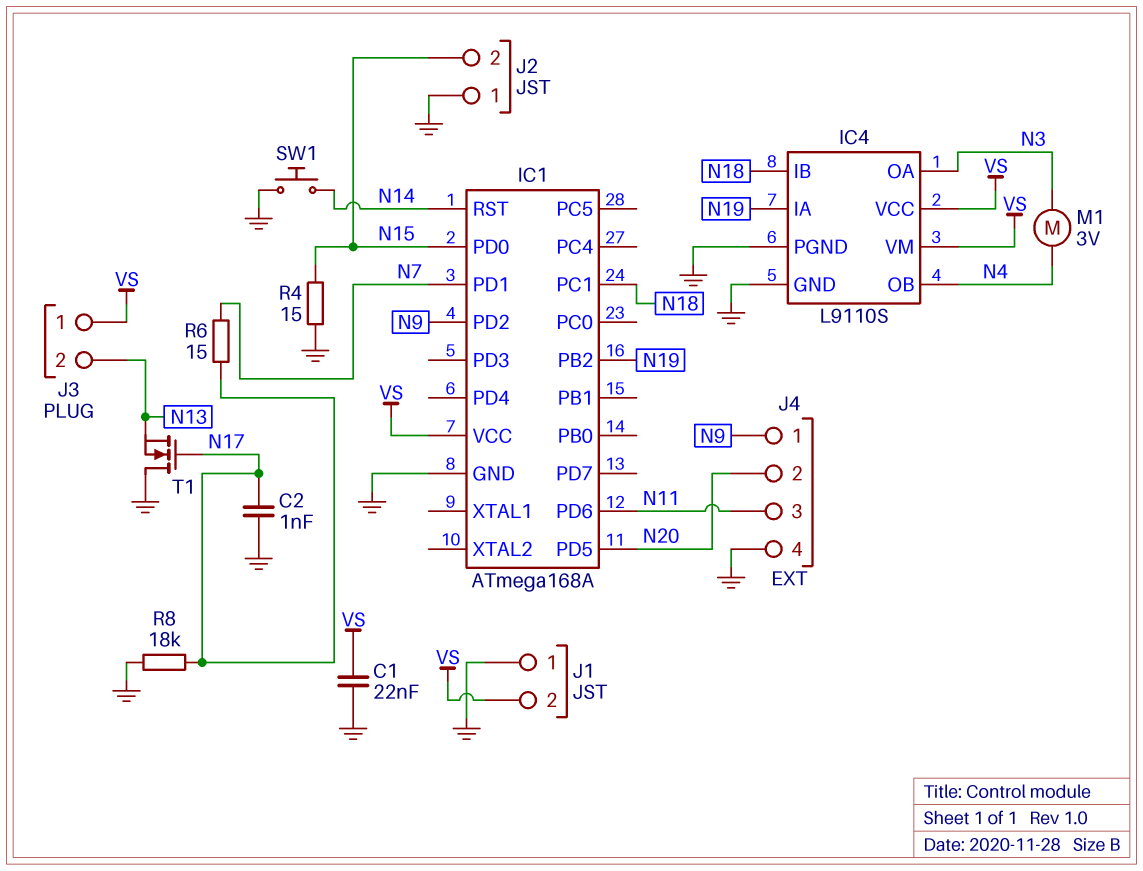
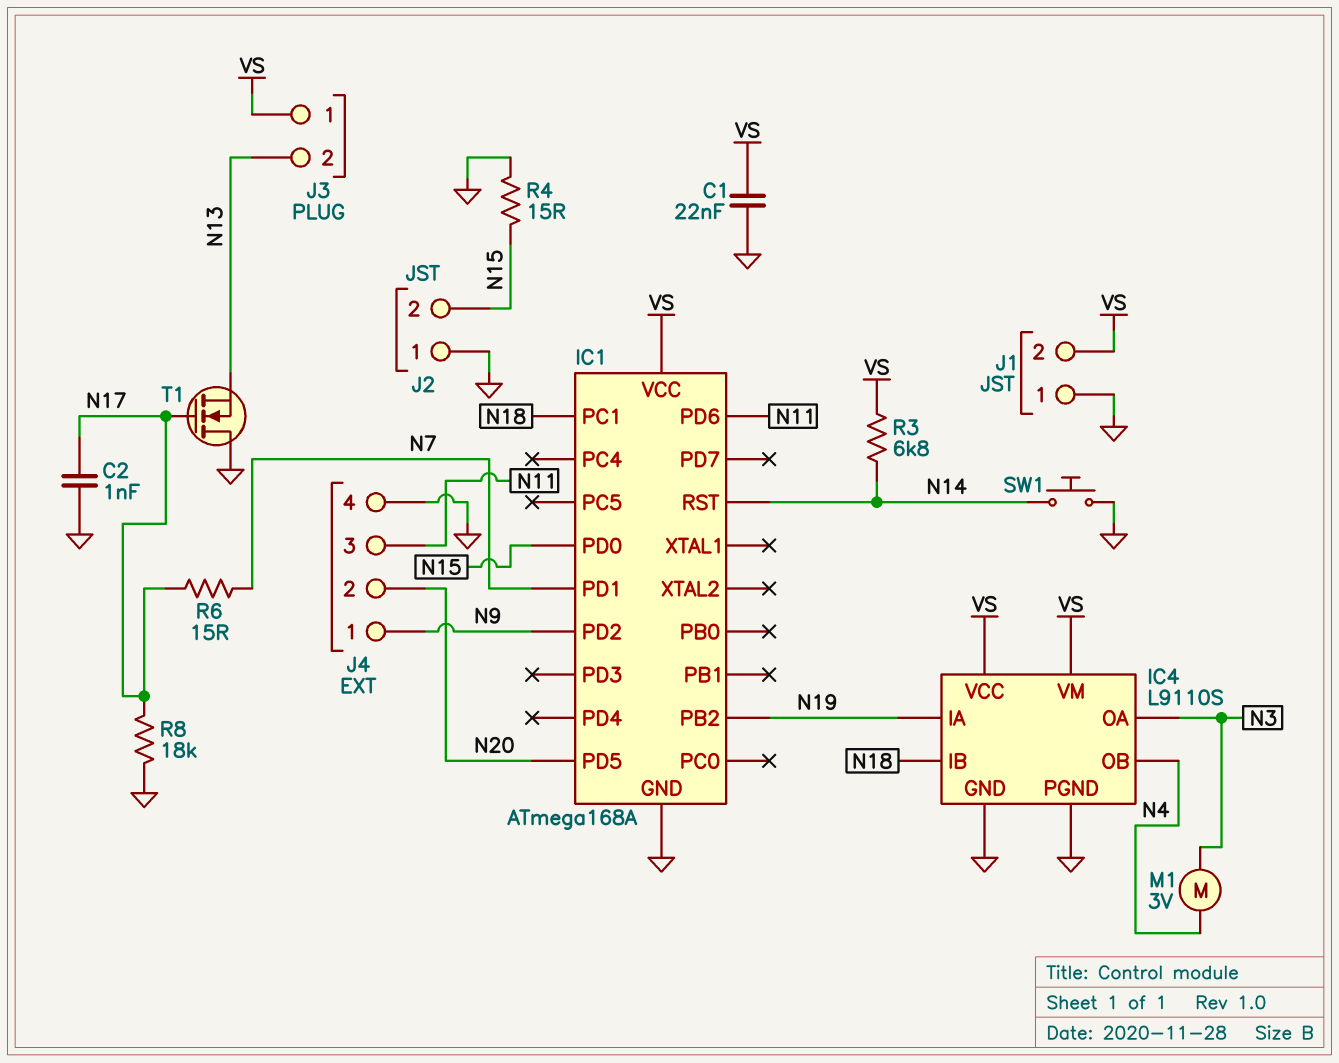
R3: none -> 6.8k (N14, VS)

